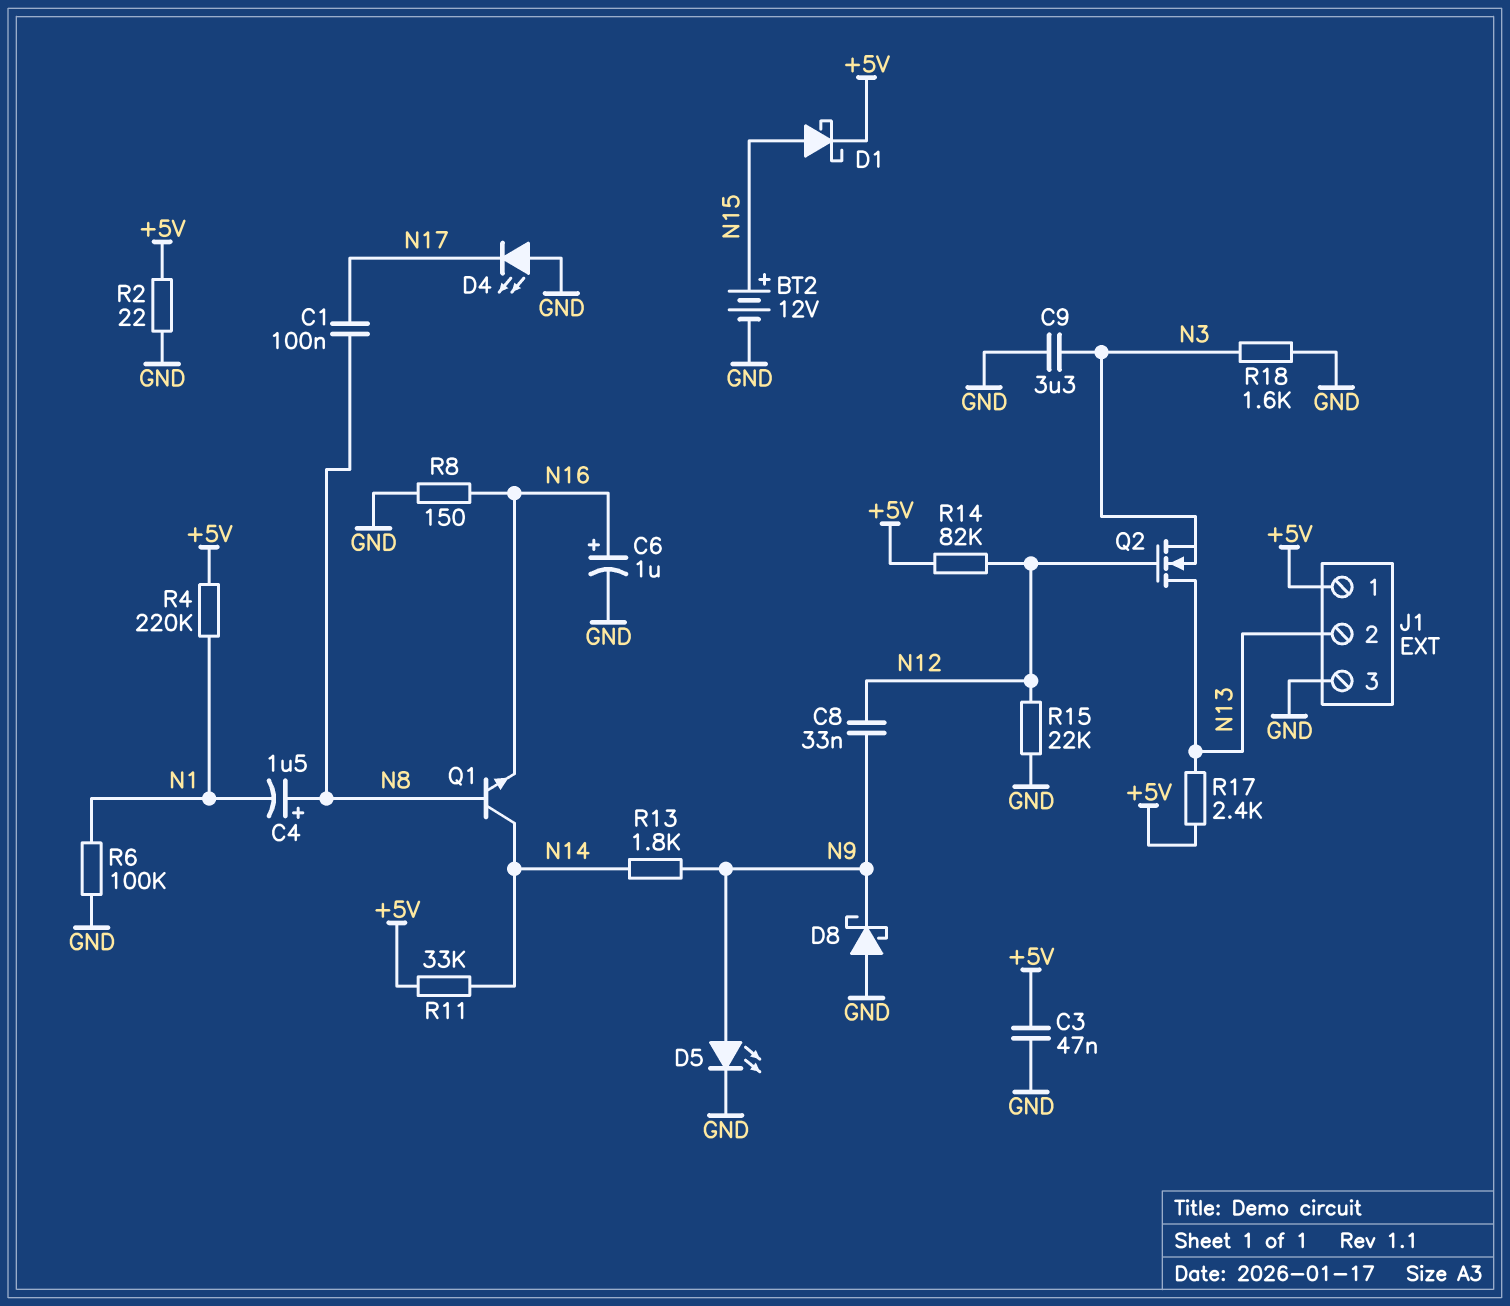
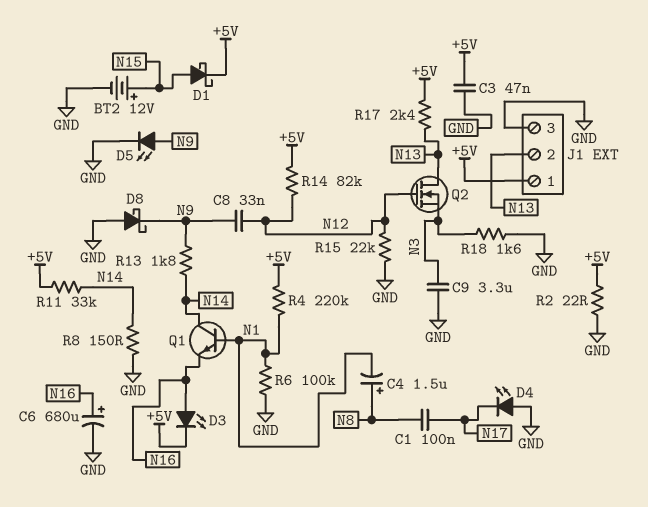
C6: 1uF (plus N16, minus GND) -> 680uF (plus N16, minus GND)
D3: none -> LED (A N16, K +5V)
Q1: NPN (B N8, C N14, E N16) -> NPN (B N1, C N14, E N16)
R8: 150 (GND, N16) -> 150 (GND, N14)

